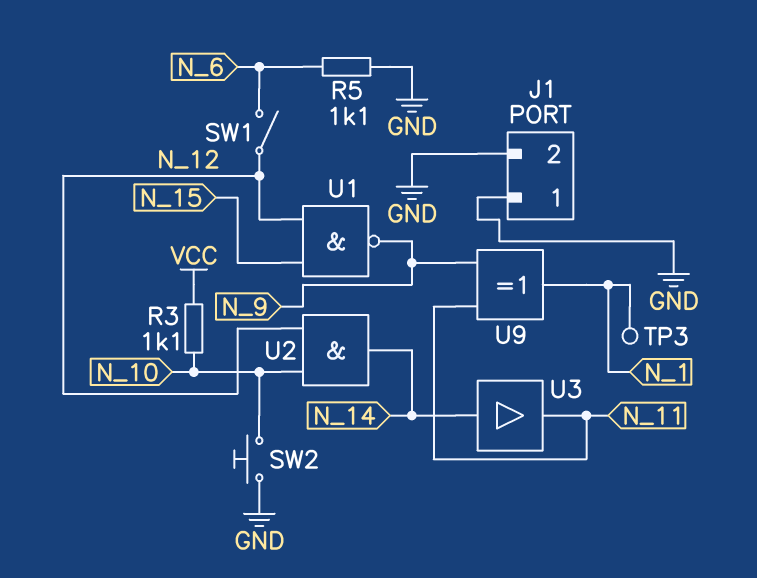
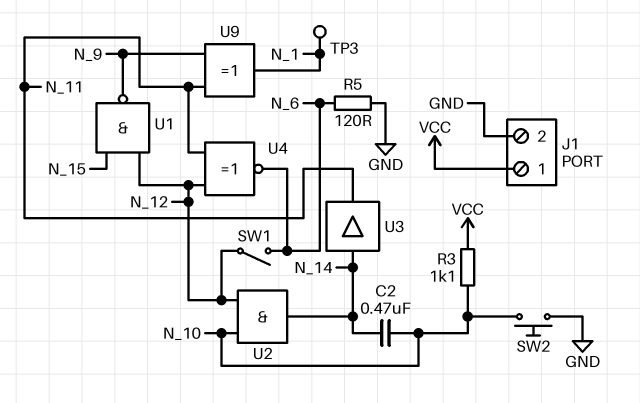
C2: none -> 470nF (N_10, N_14)
J1 pin 1: GND -> VCC
R5: 1.1k (GND, N_6) -> 120 (GND, N_6)
U4: none -> XNOR (in N_11, in N_12, out N_6)

